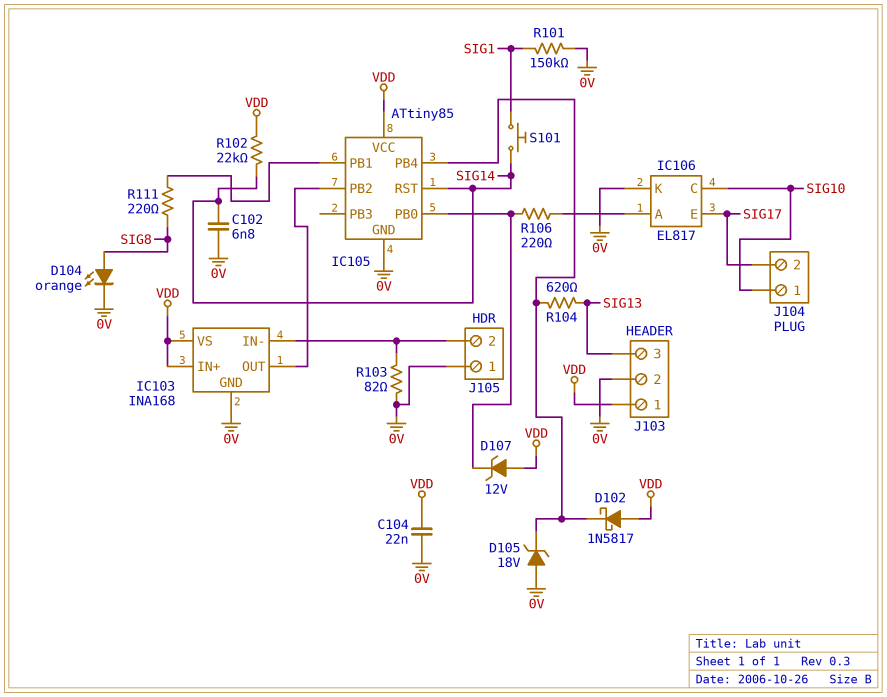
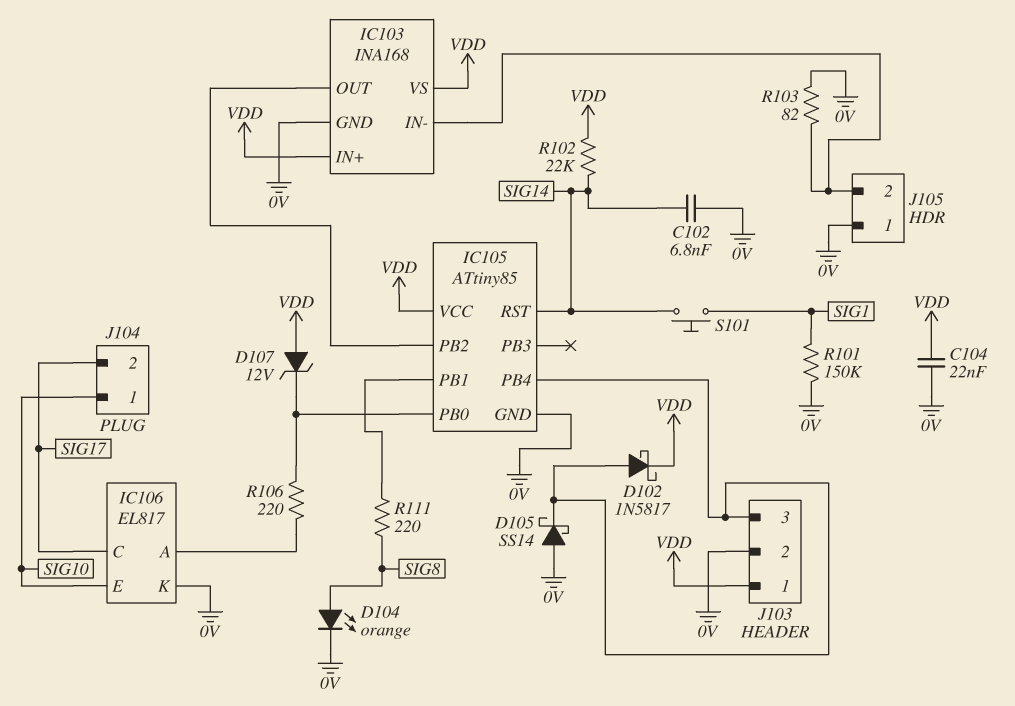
D102: schottky 1N5817 (A VDD, K IC105/PB4) -> schottky 1N5817 (A IC105/PB4, K VDD)
D105: zener 18V (A 0V, K IC105/PB4) -> schottky SS14 (A 0V, K IC105/PB4)
IC106 pin C: SIG10 -> SIG17
IC106 pin E: SIG17 -> SIG10
J103 pin 3: SIG13 -> IC105/PB4
R104: 620 (IC105/PB4, SIG13) -> none

